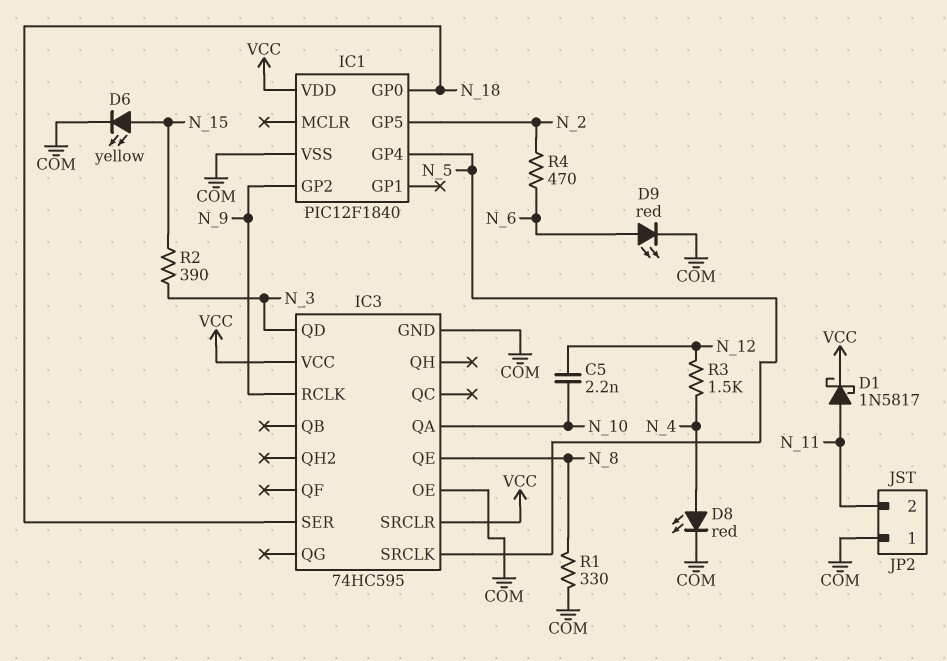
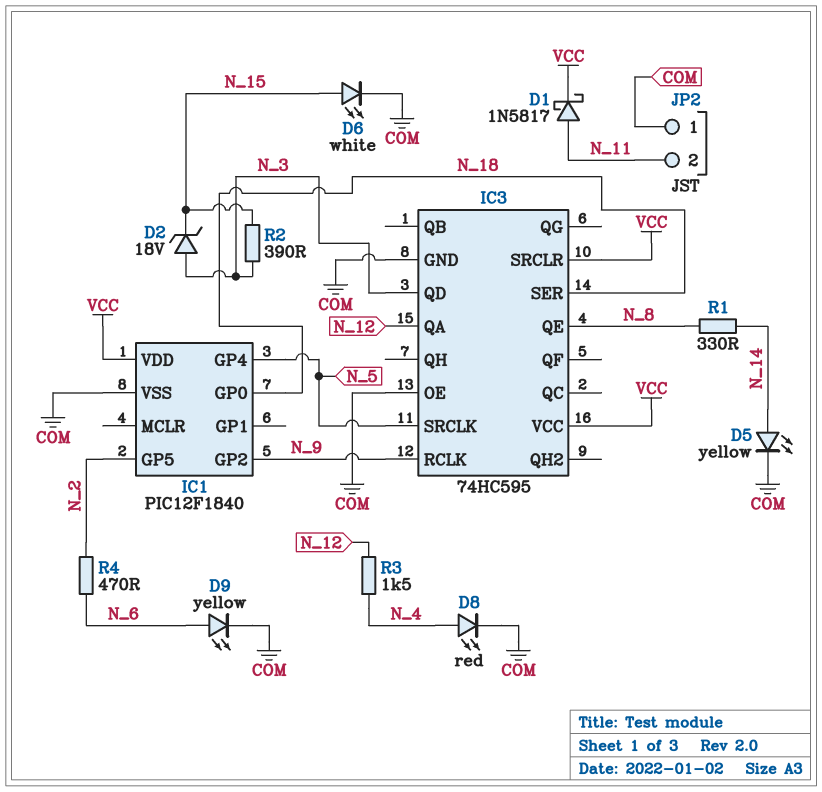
C5: 2.2nF (N_10, N_12) -> none
D2: none -> zener 18V (A N_3, K N_15)
D5: none -> LED yellow (A N_14, K COM)
D6: LED yellow (A N_15, K COM) -> LED white (A N_15, K COM)
D9: LED red (A N_6, K COM) -> LED yellow (A N_6, K COM)
IC3 pin QA: N_10 -> N_12
R1: 330 (COM, N_8) -> 330 (N_8, N_14)

